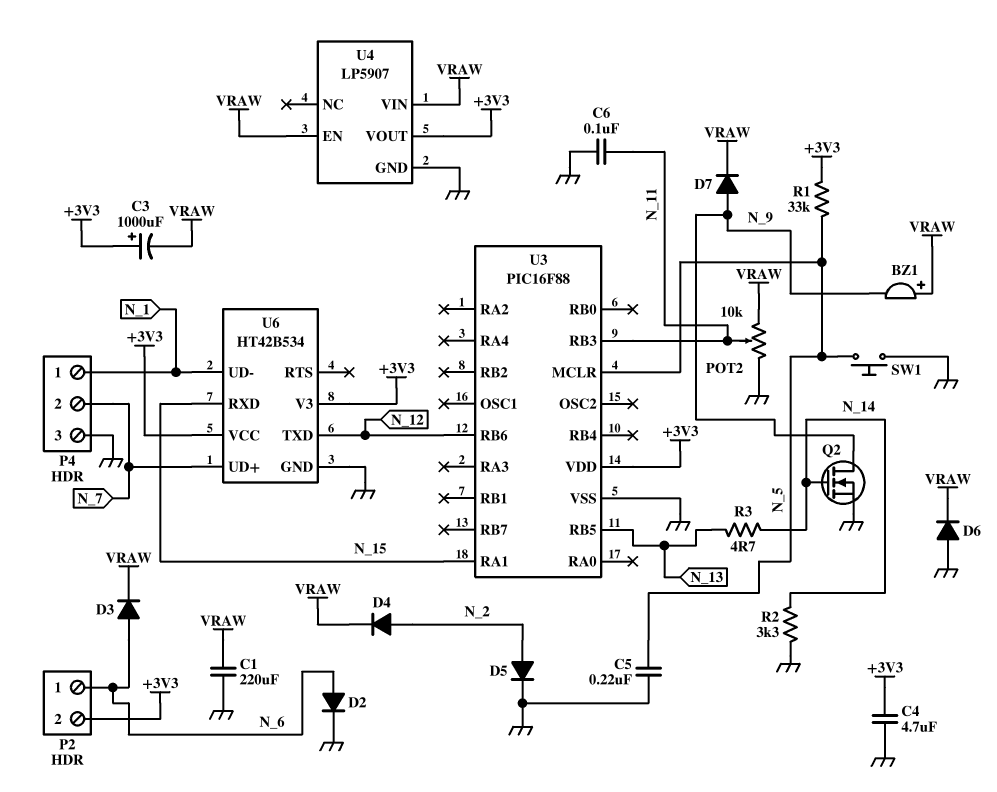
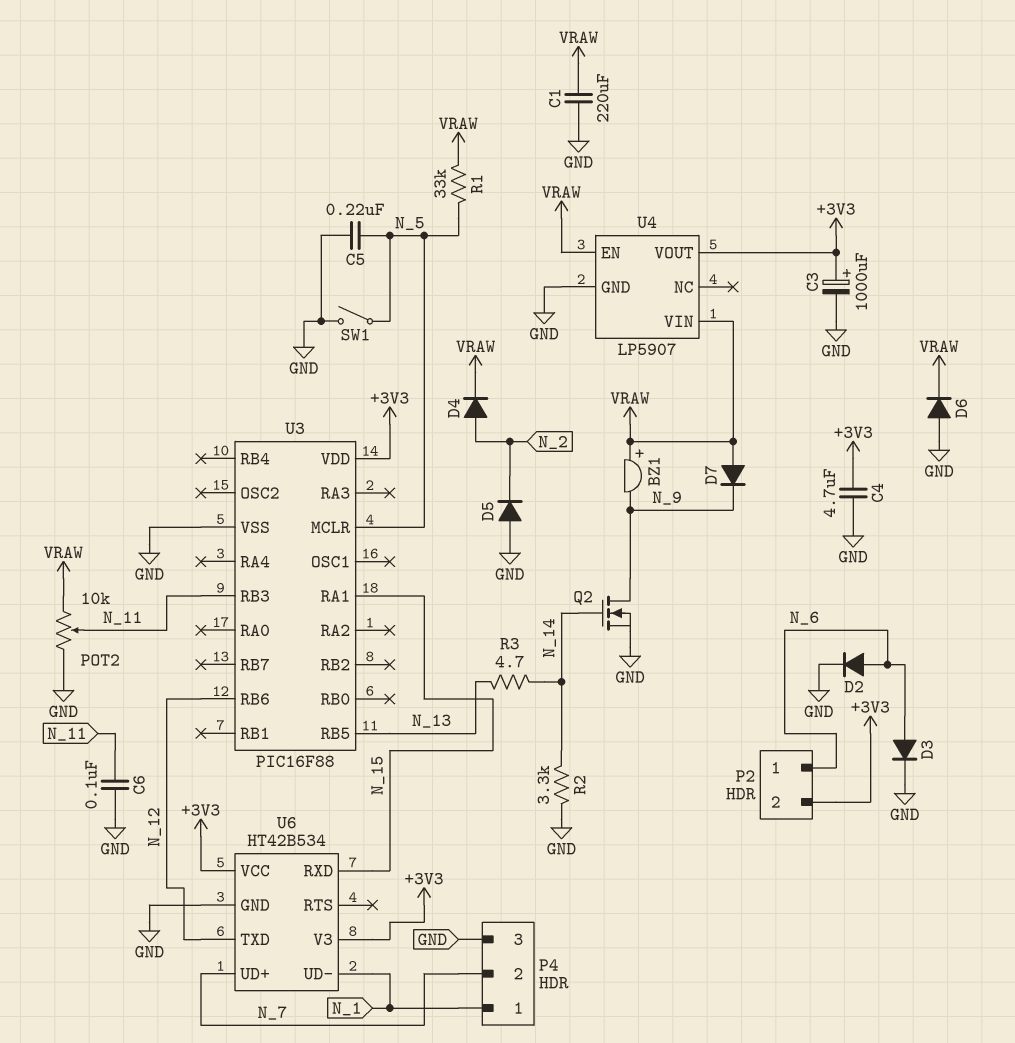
C3: 1000uF (plus +3V3, minus VRAW) -> 1000uF (plus +3V3, minus GND)
D3: diode (A N_6, K VRAW) -> diode (A N_6, K GND)
D5: diode (A N_2, K GND) -> diode (A GND, K N_2)
D7: diode (A N_9, K VRAW) -> diode (A VRAW, K N_9)
R1: 33k (+3V3, N_5) -> 33k (N_5, VRAW)
SW1: button (GND, N_5) -> switch (GND, N_5)

